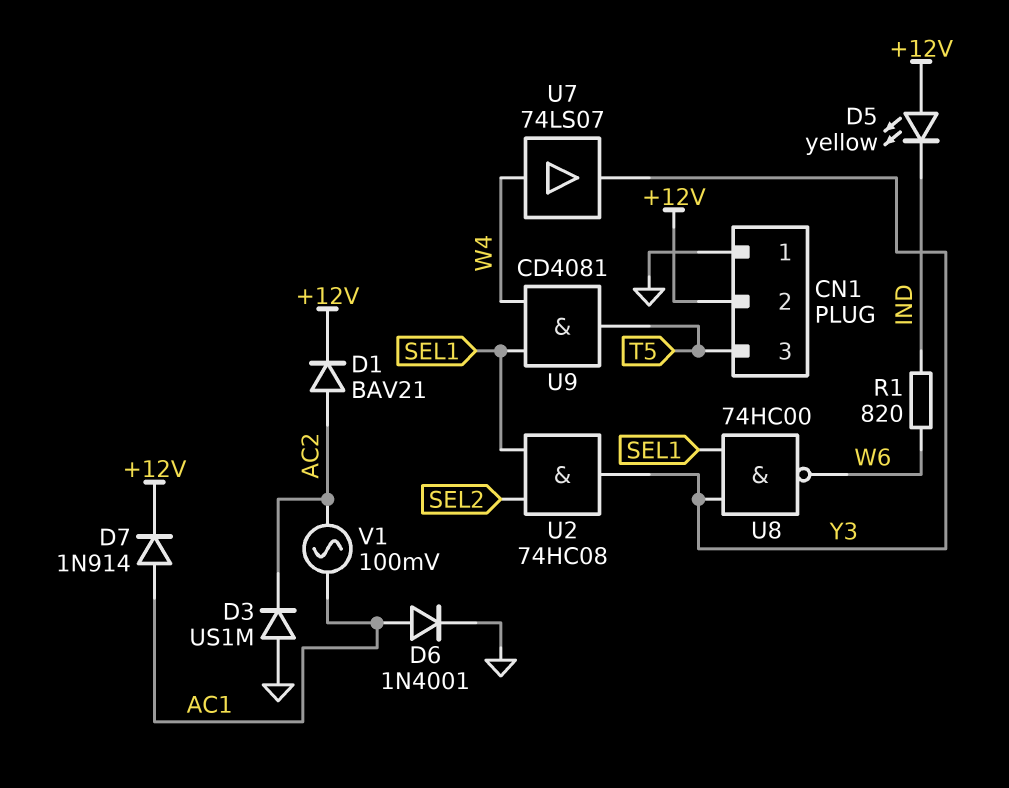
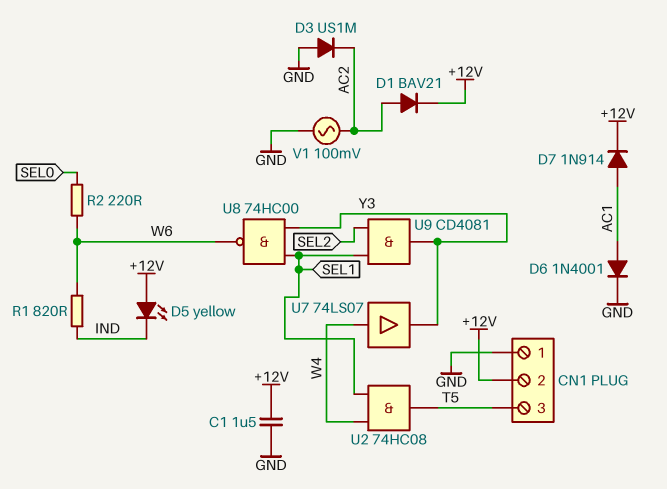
C1: none -> 1.5uF (+12V, GND)
R2: none -> 220 (SEL0, W6)
U2: AND 74HC08 (in SEL1, in SEL2, out Y3) -> AND 74HC08 (in SEL1, in W4, out T5)
U9: AND CD4081 (in SEL1, in W4, out T5) -> AND CD4081 (in SEL1, in SEL2, out Y3)
V1: AC 100mV (AC1, AC2) -> AC 100mV (AC2, GND)

